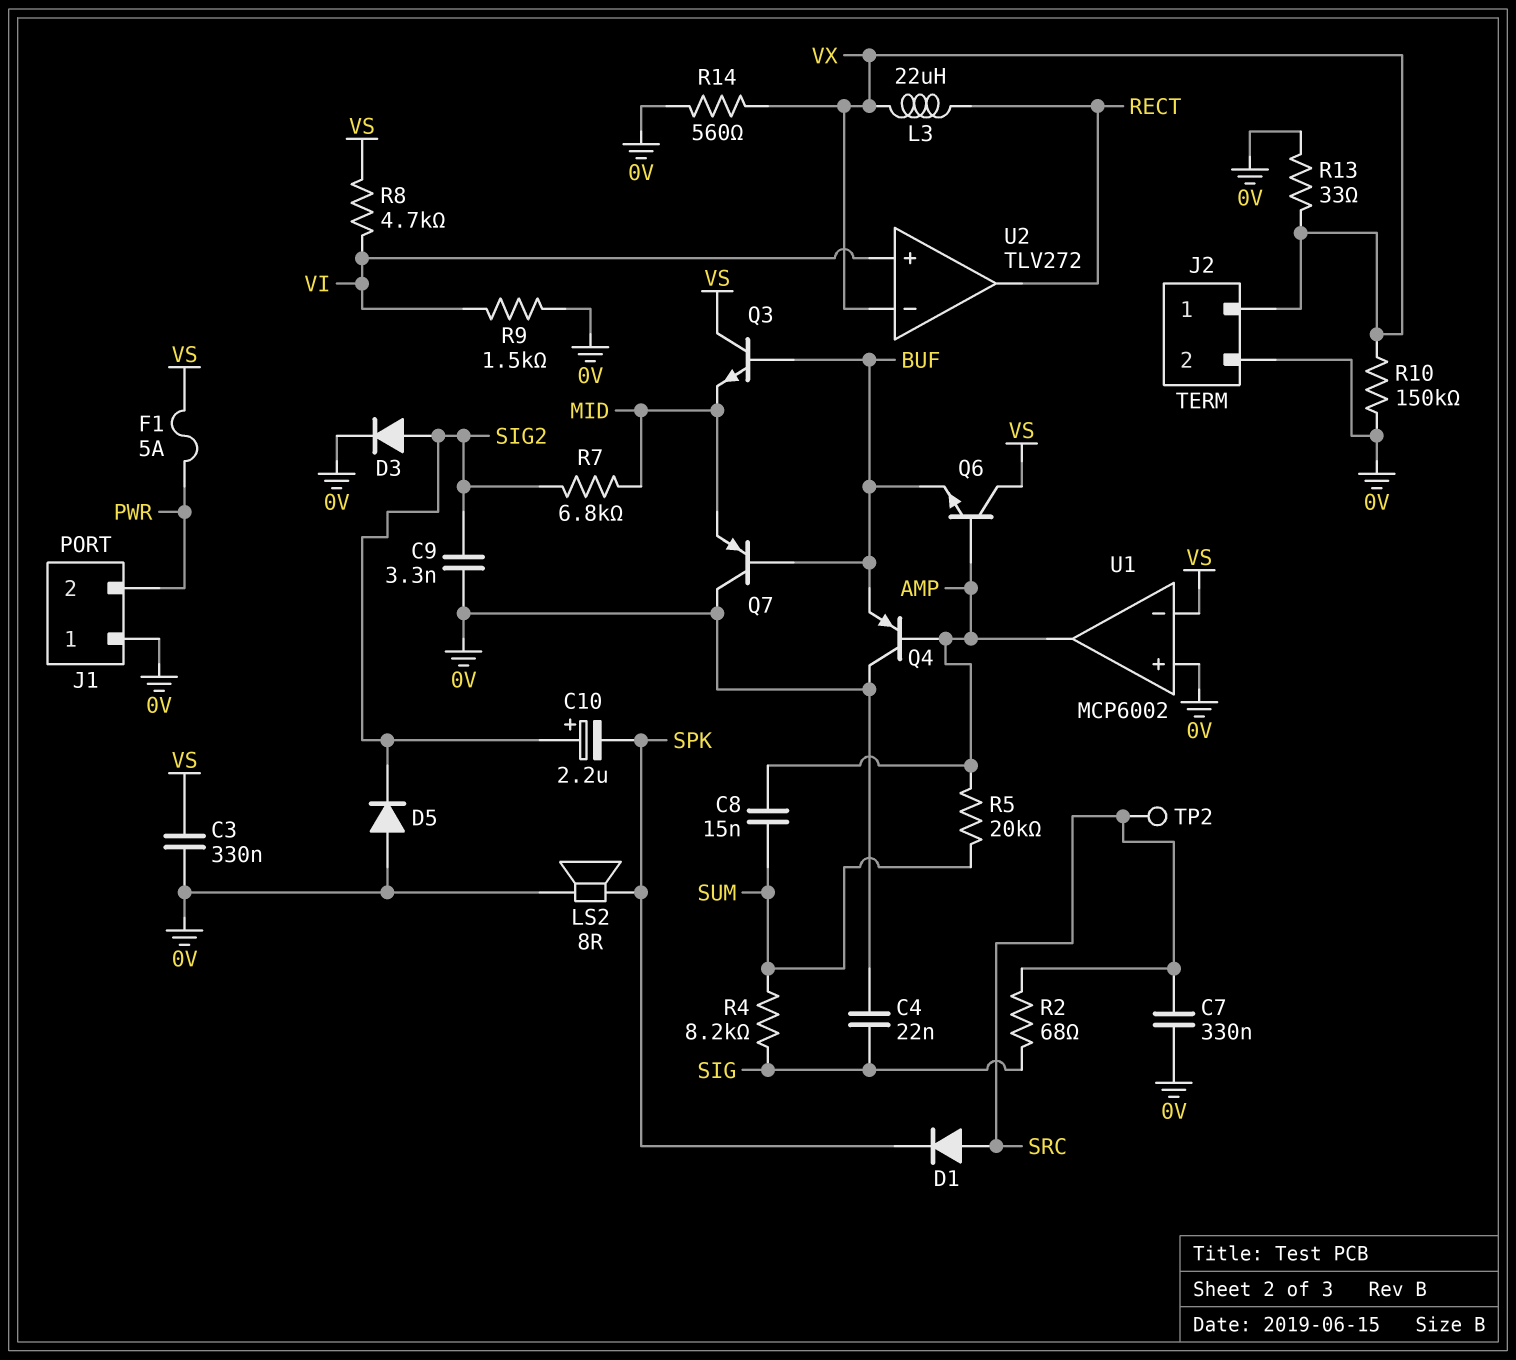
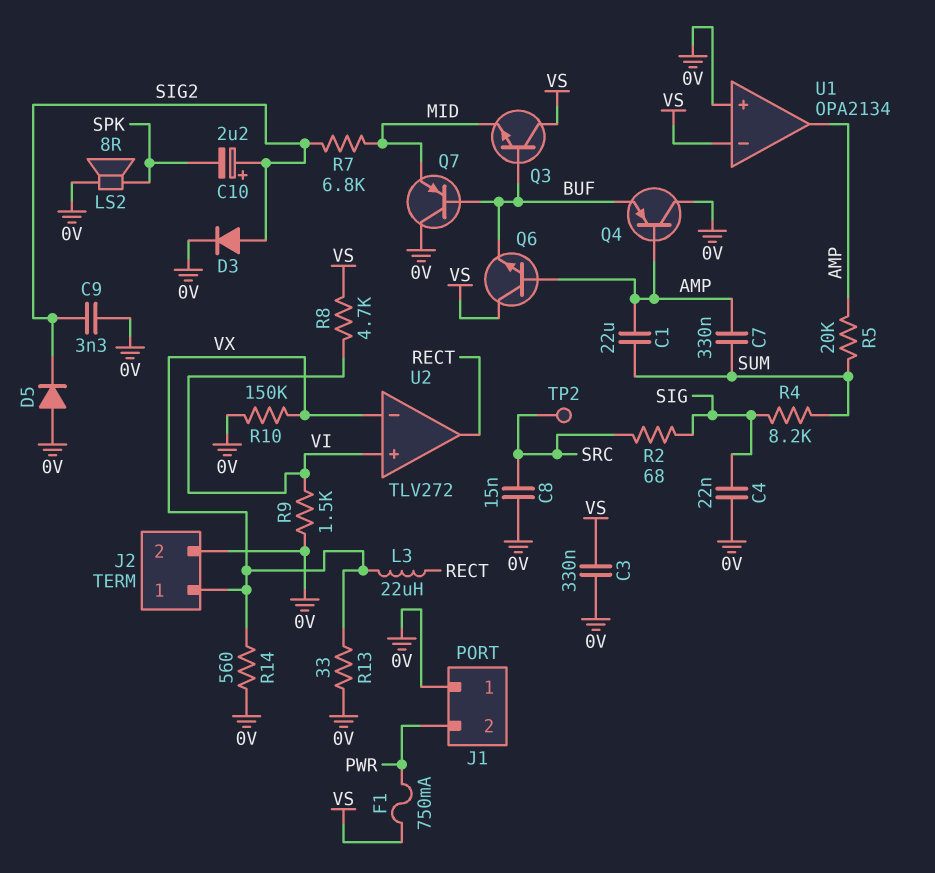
C1: none -> 22uF (AMP, SUM)
C7: 330nF (0V, SRC) -> 330nF (AMP, SUM)
C8: 15nF (AMP, SUM) -> 15nF (0V, SRC)
D1: diode (A SRC, K SPK) -> none
F1: 5A (PWR, VS) -> 750mA (PWR, VS)
U1: MCP6002 -> OPA2134

